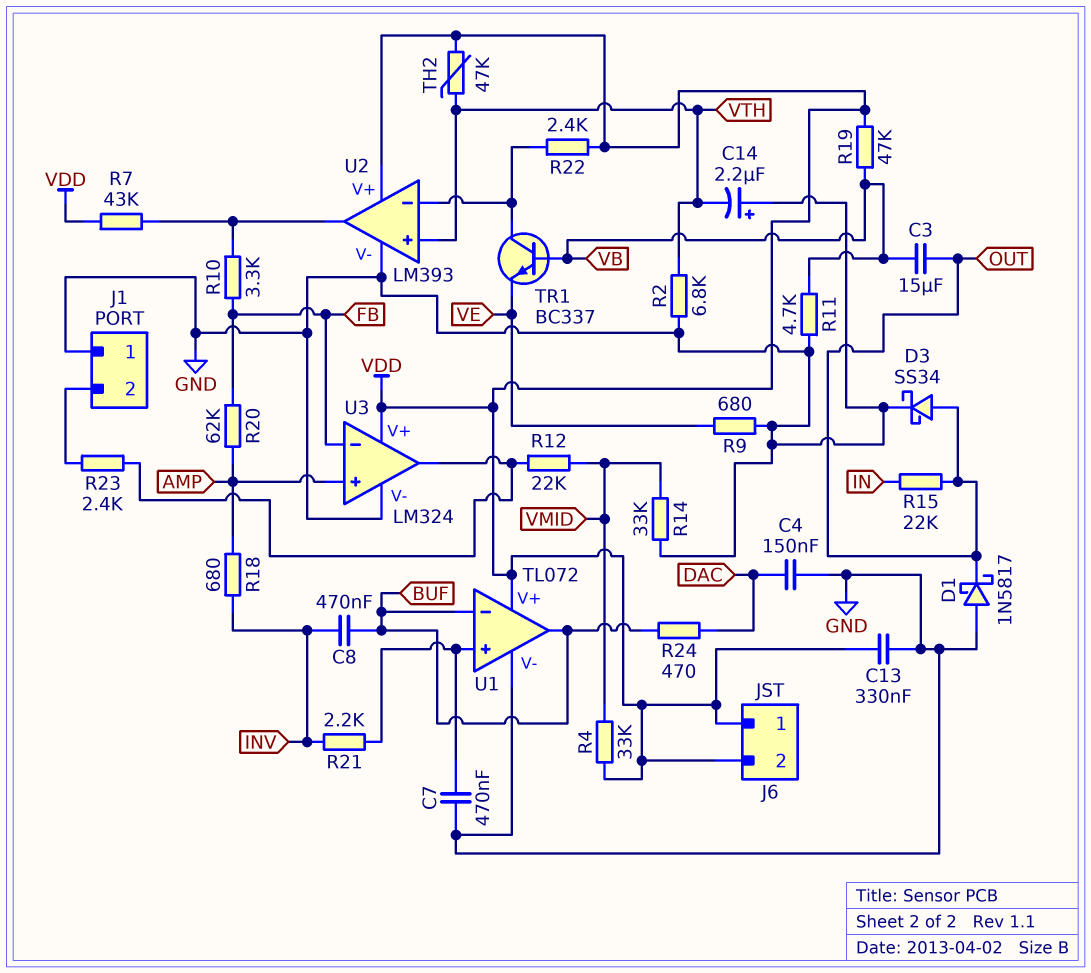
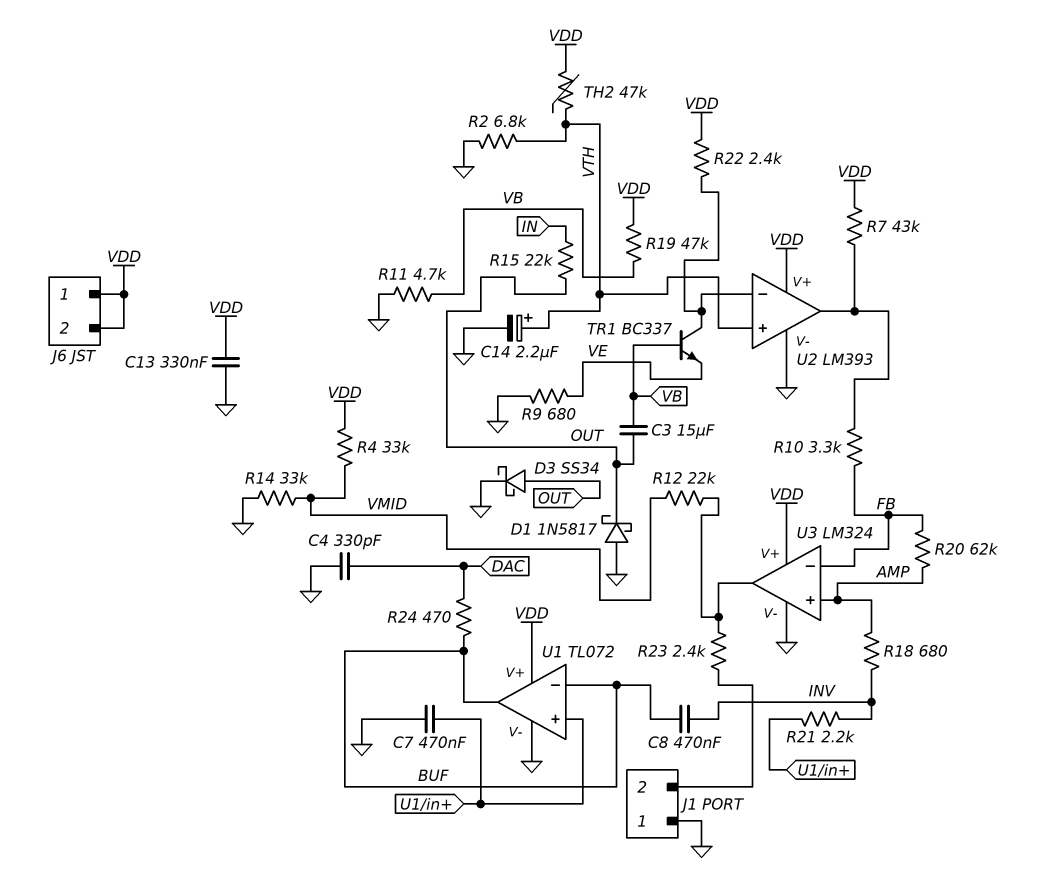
C4: 150nF (DAC, GND) -> 330pF (DAC, GND)
C14: 2.2uF (plus GND, minus VTH) -> 2.2uF (plus VTH, minus GND)

